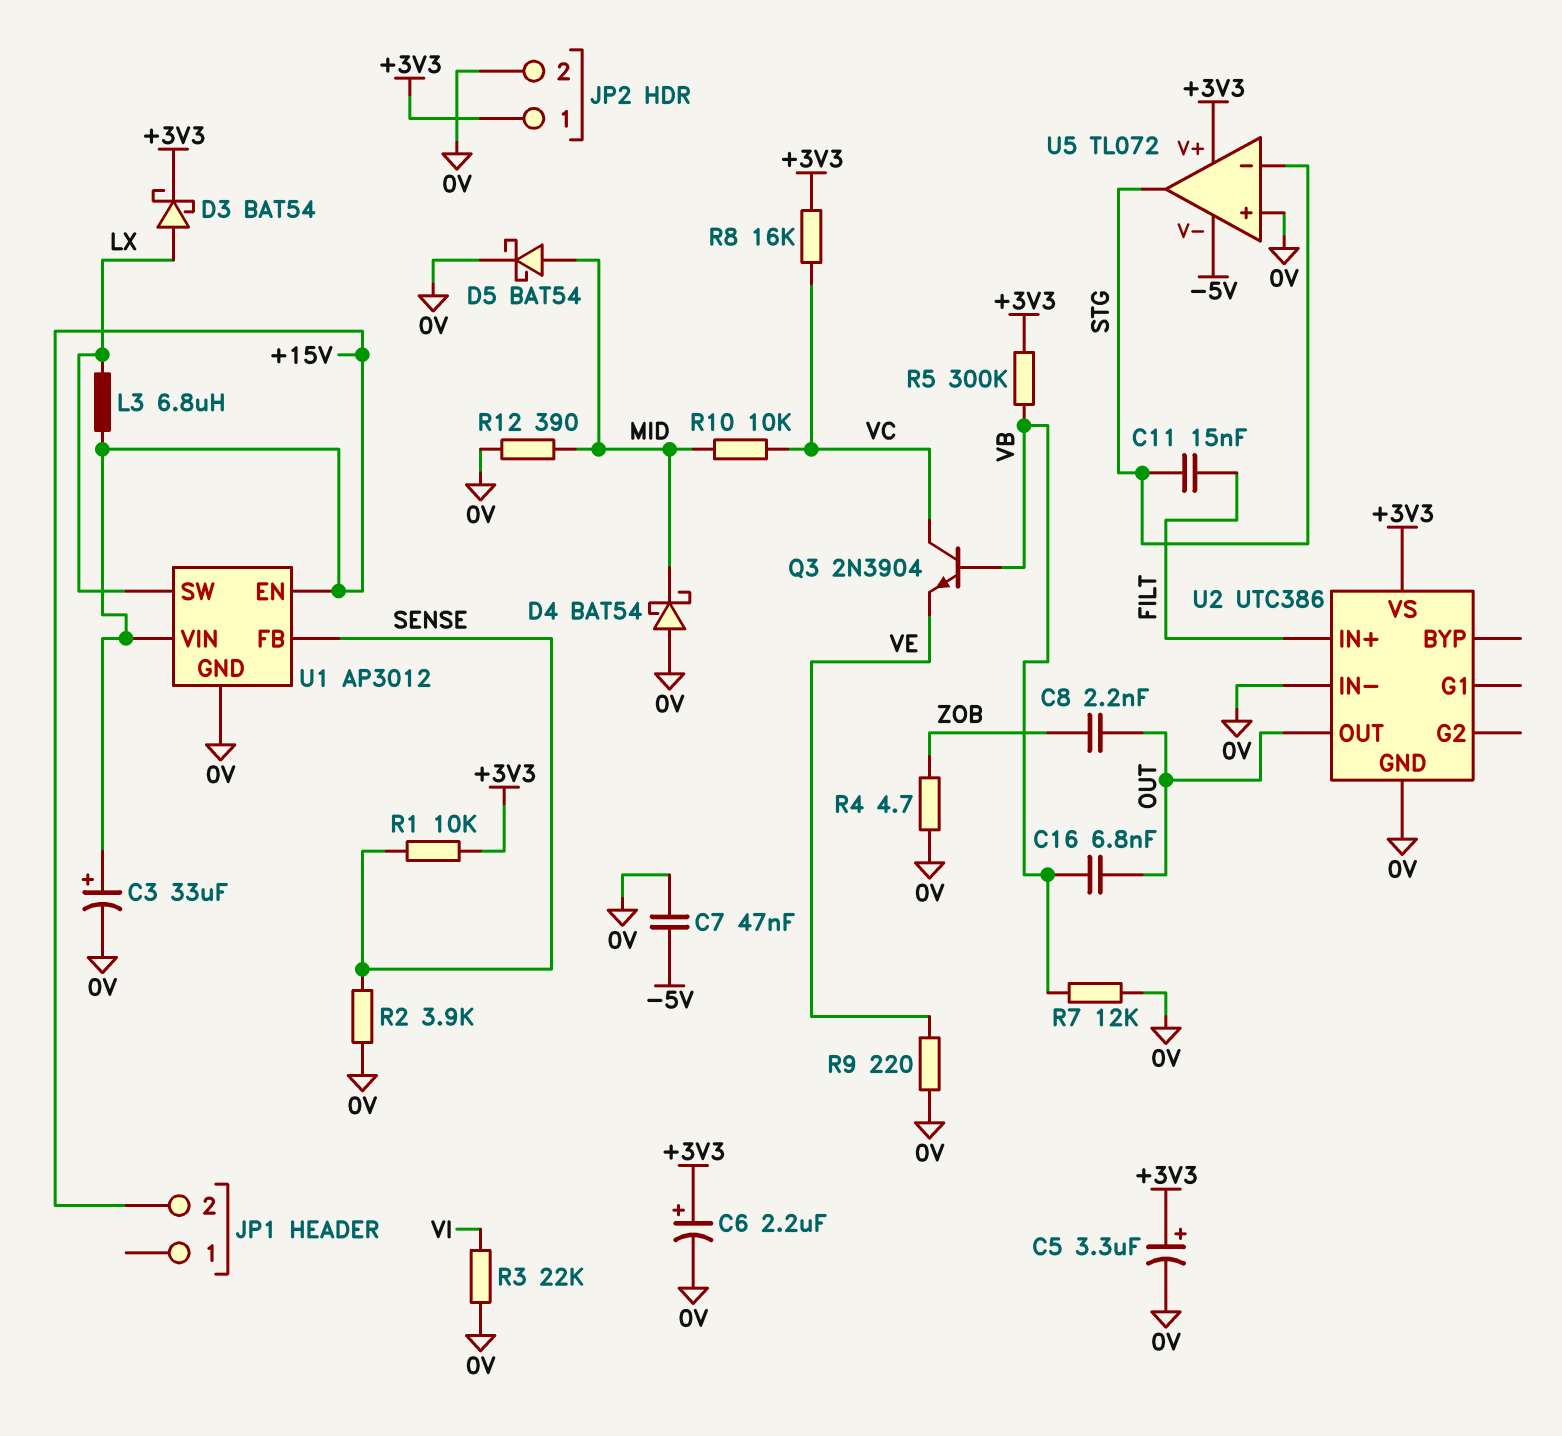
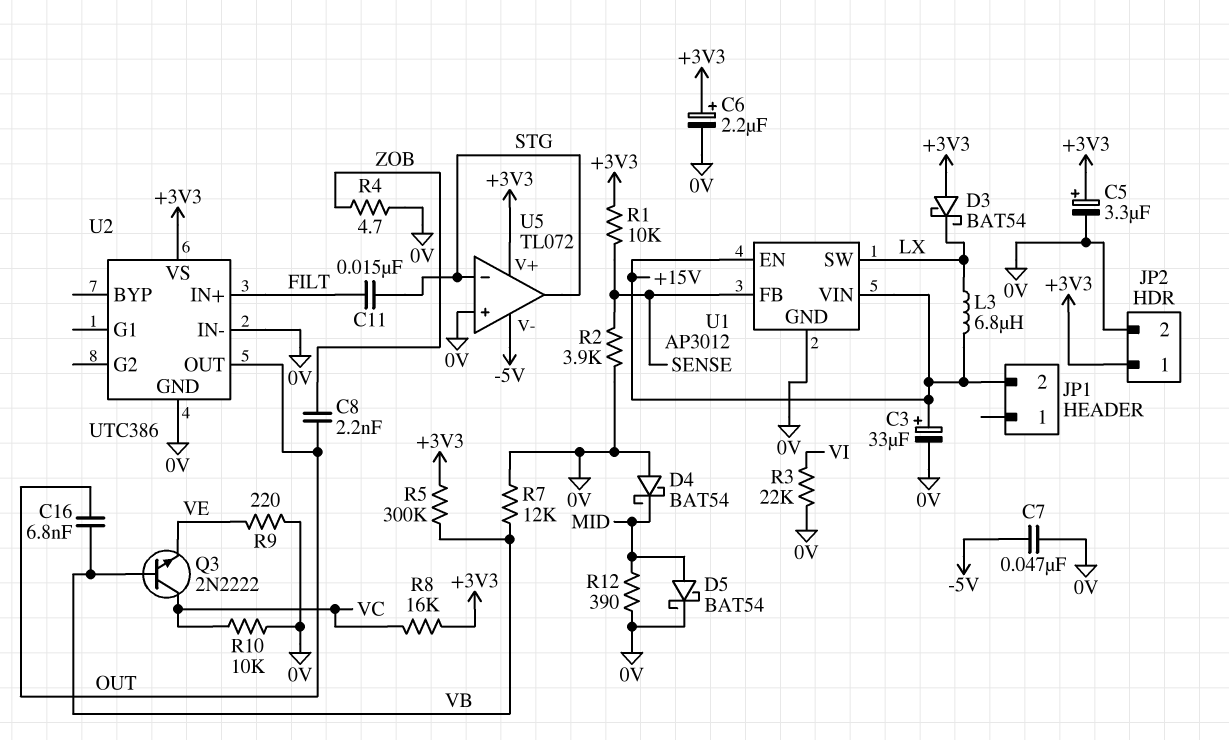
D3: schottky BAT54 (A LX, K +3V3) -> schottky BAT54 (A +3V3, K LX)
Q3: NPN 2N3904 (B VB, C VC, E VE) -> NPN 2N2222 (B VB, C VC, E VE)
R10: 10k (MID, VC) -> 10k (0V, VC)

